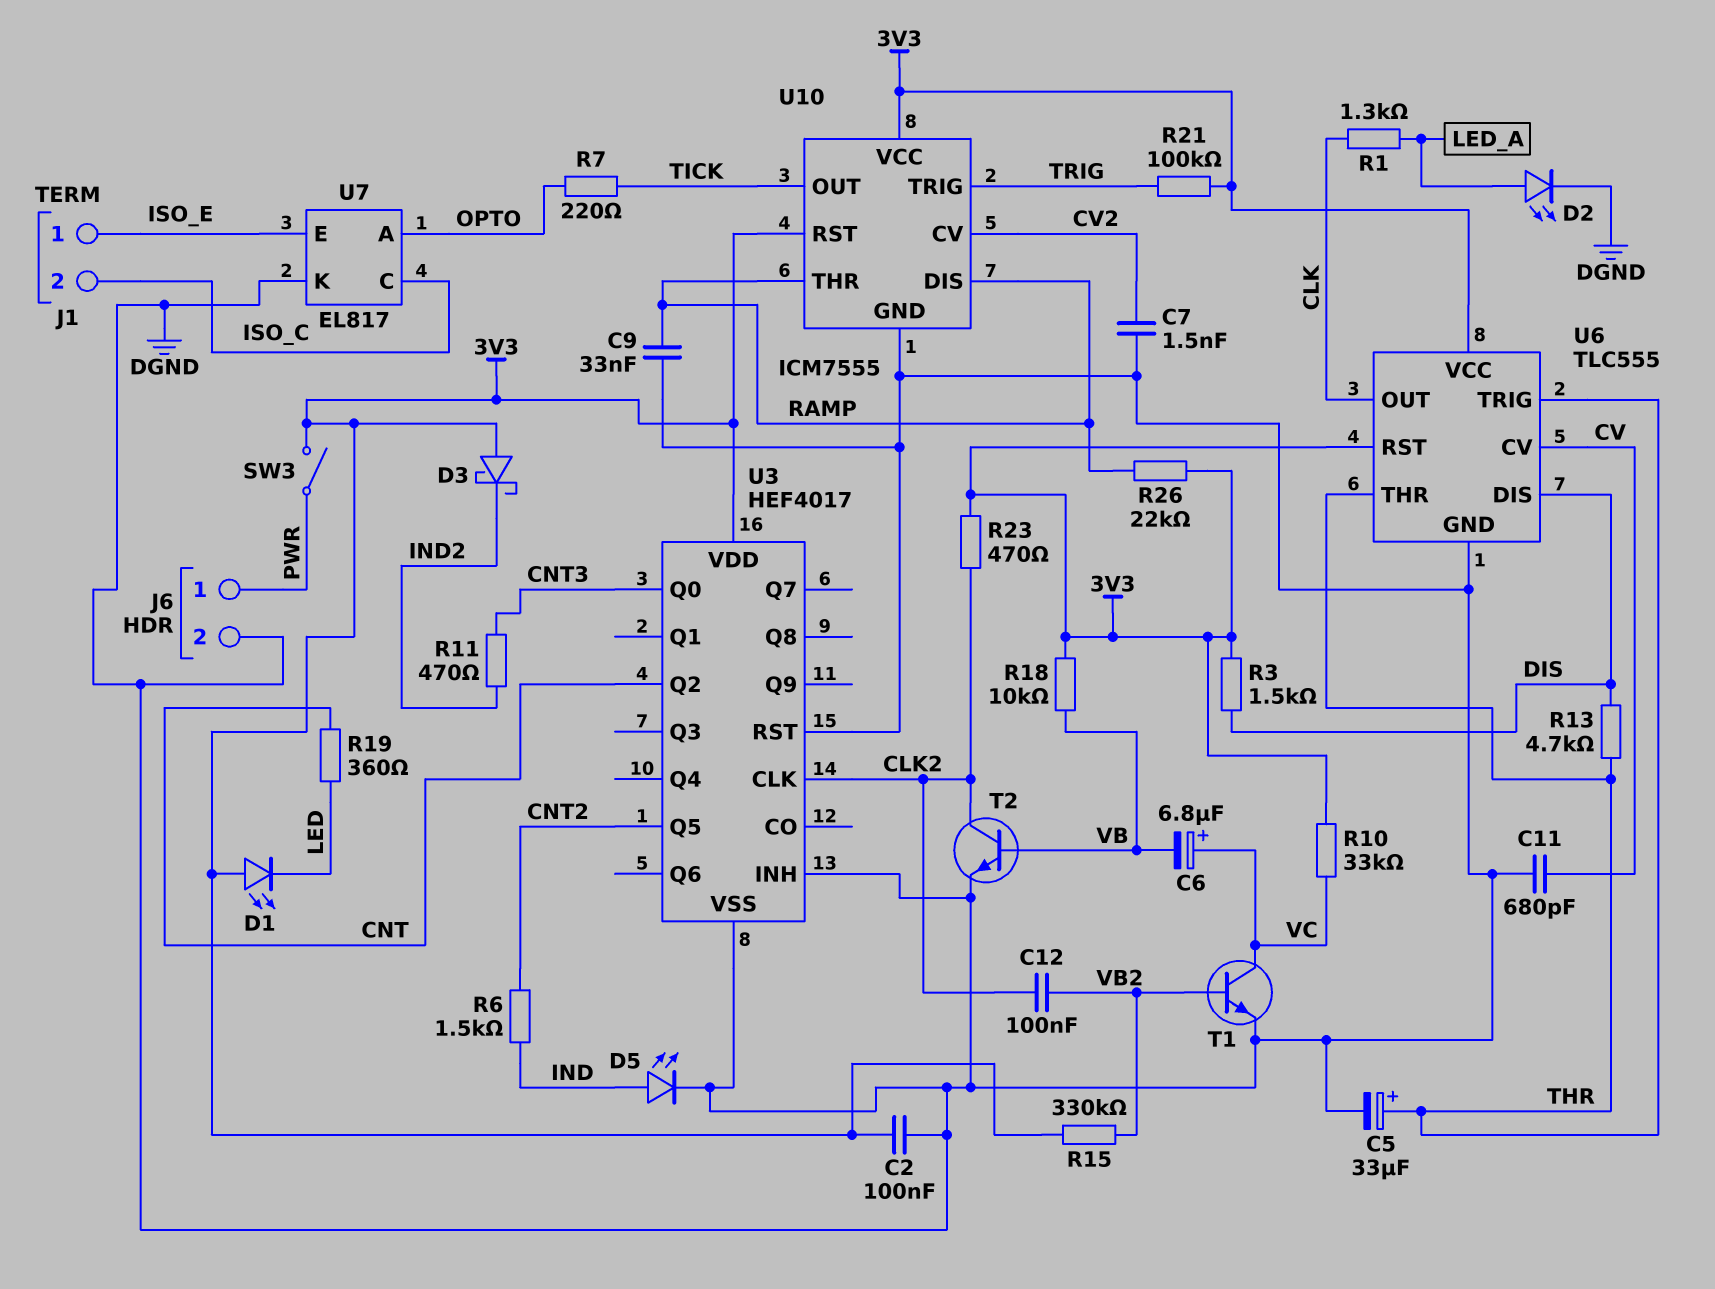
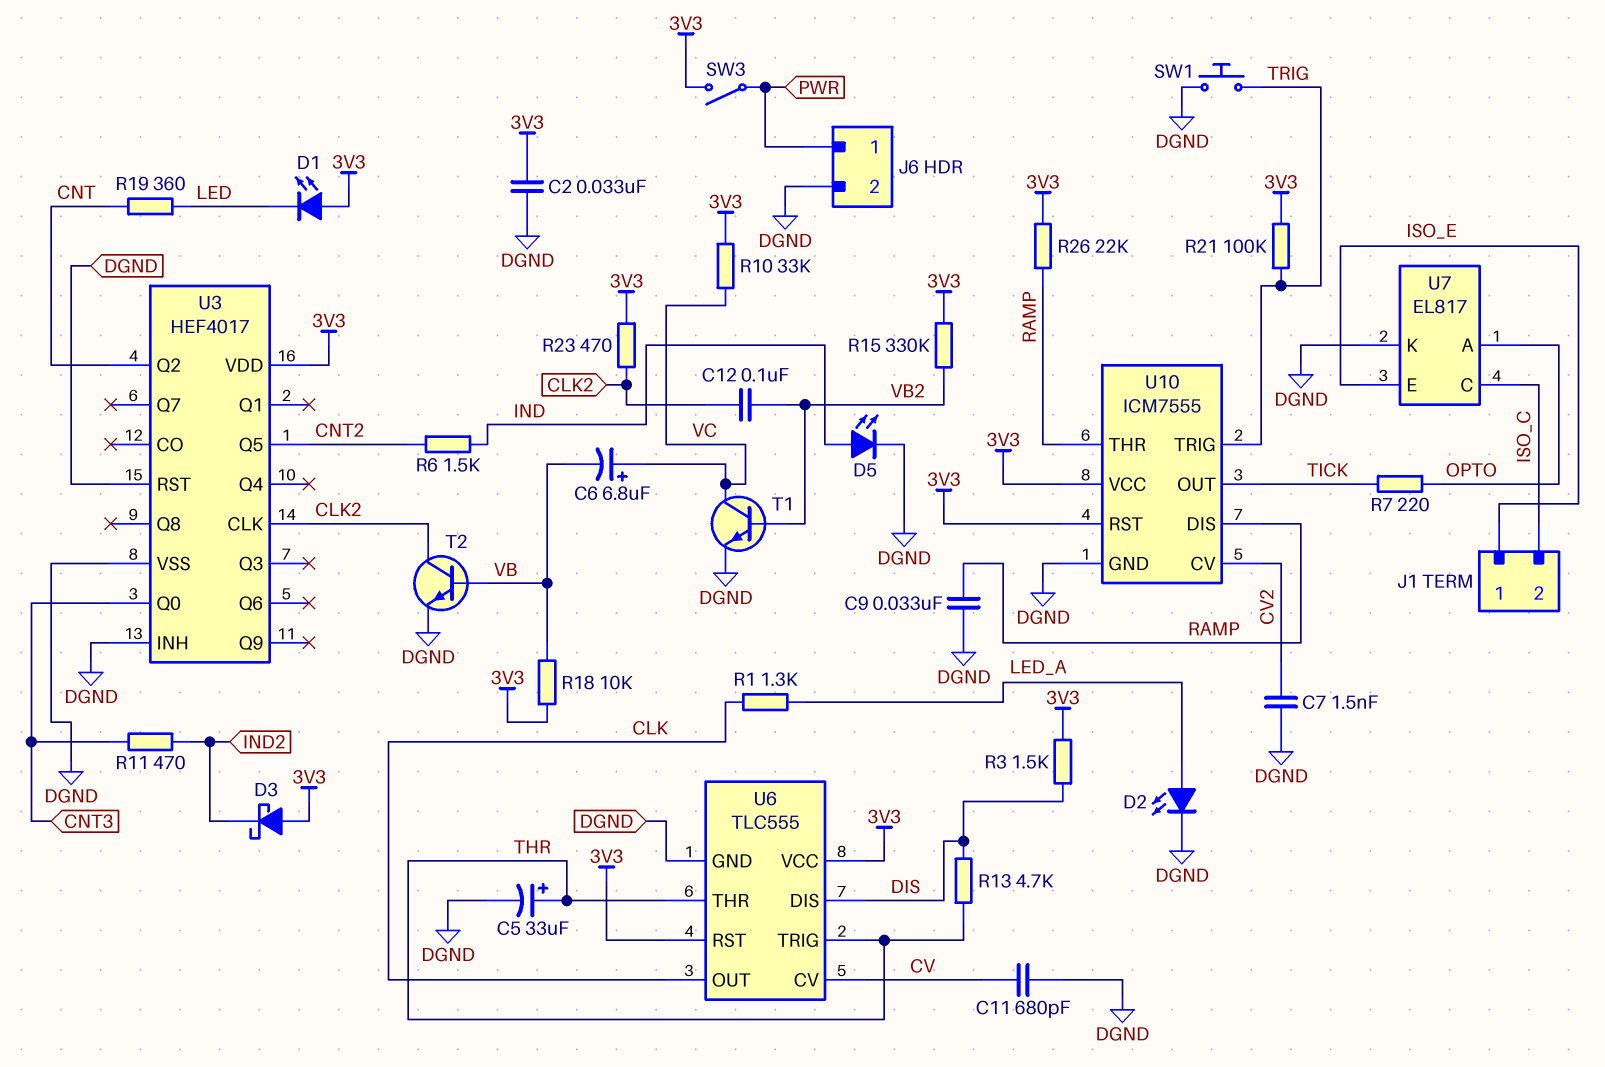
C2: 100nF (3V3, DGND) -> 33nF (3V3, DGND)
SW1: none -> button (DGND, TRIG)

